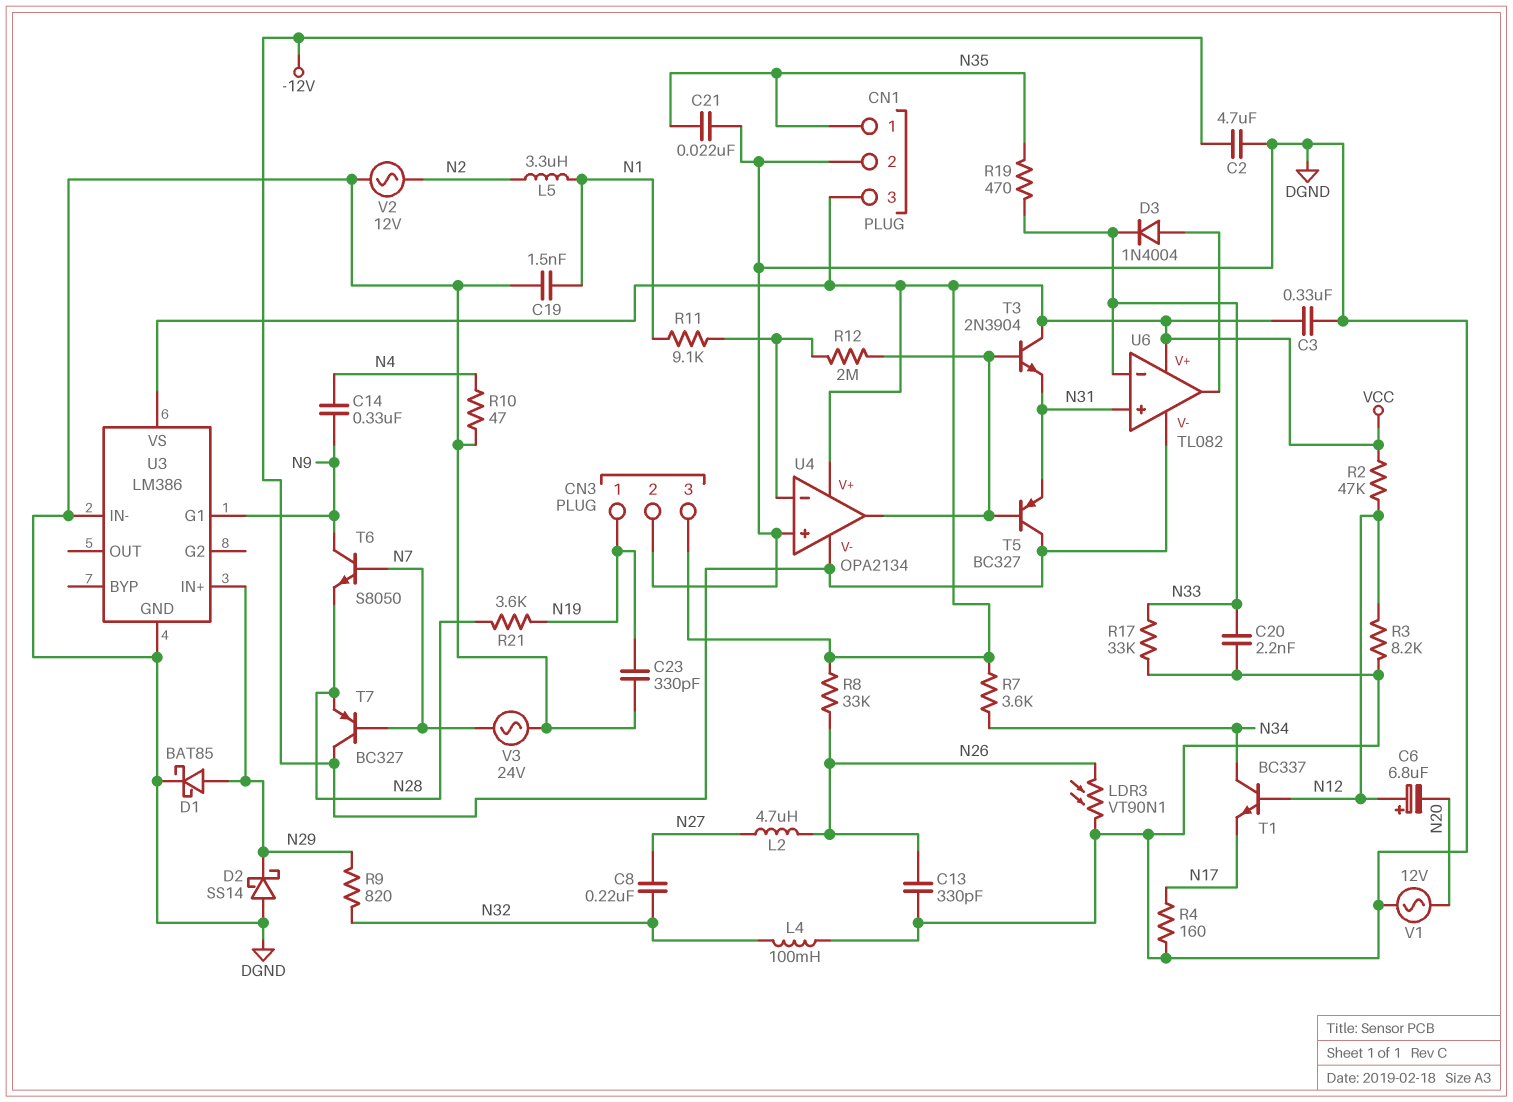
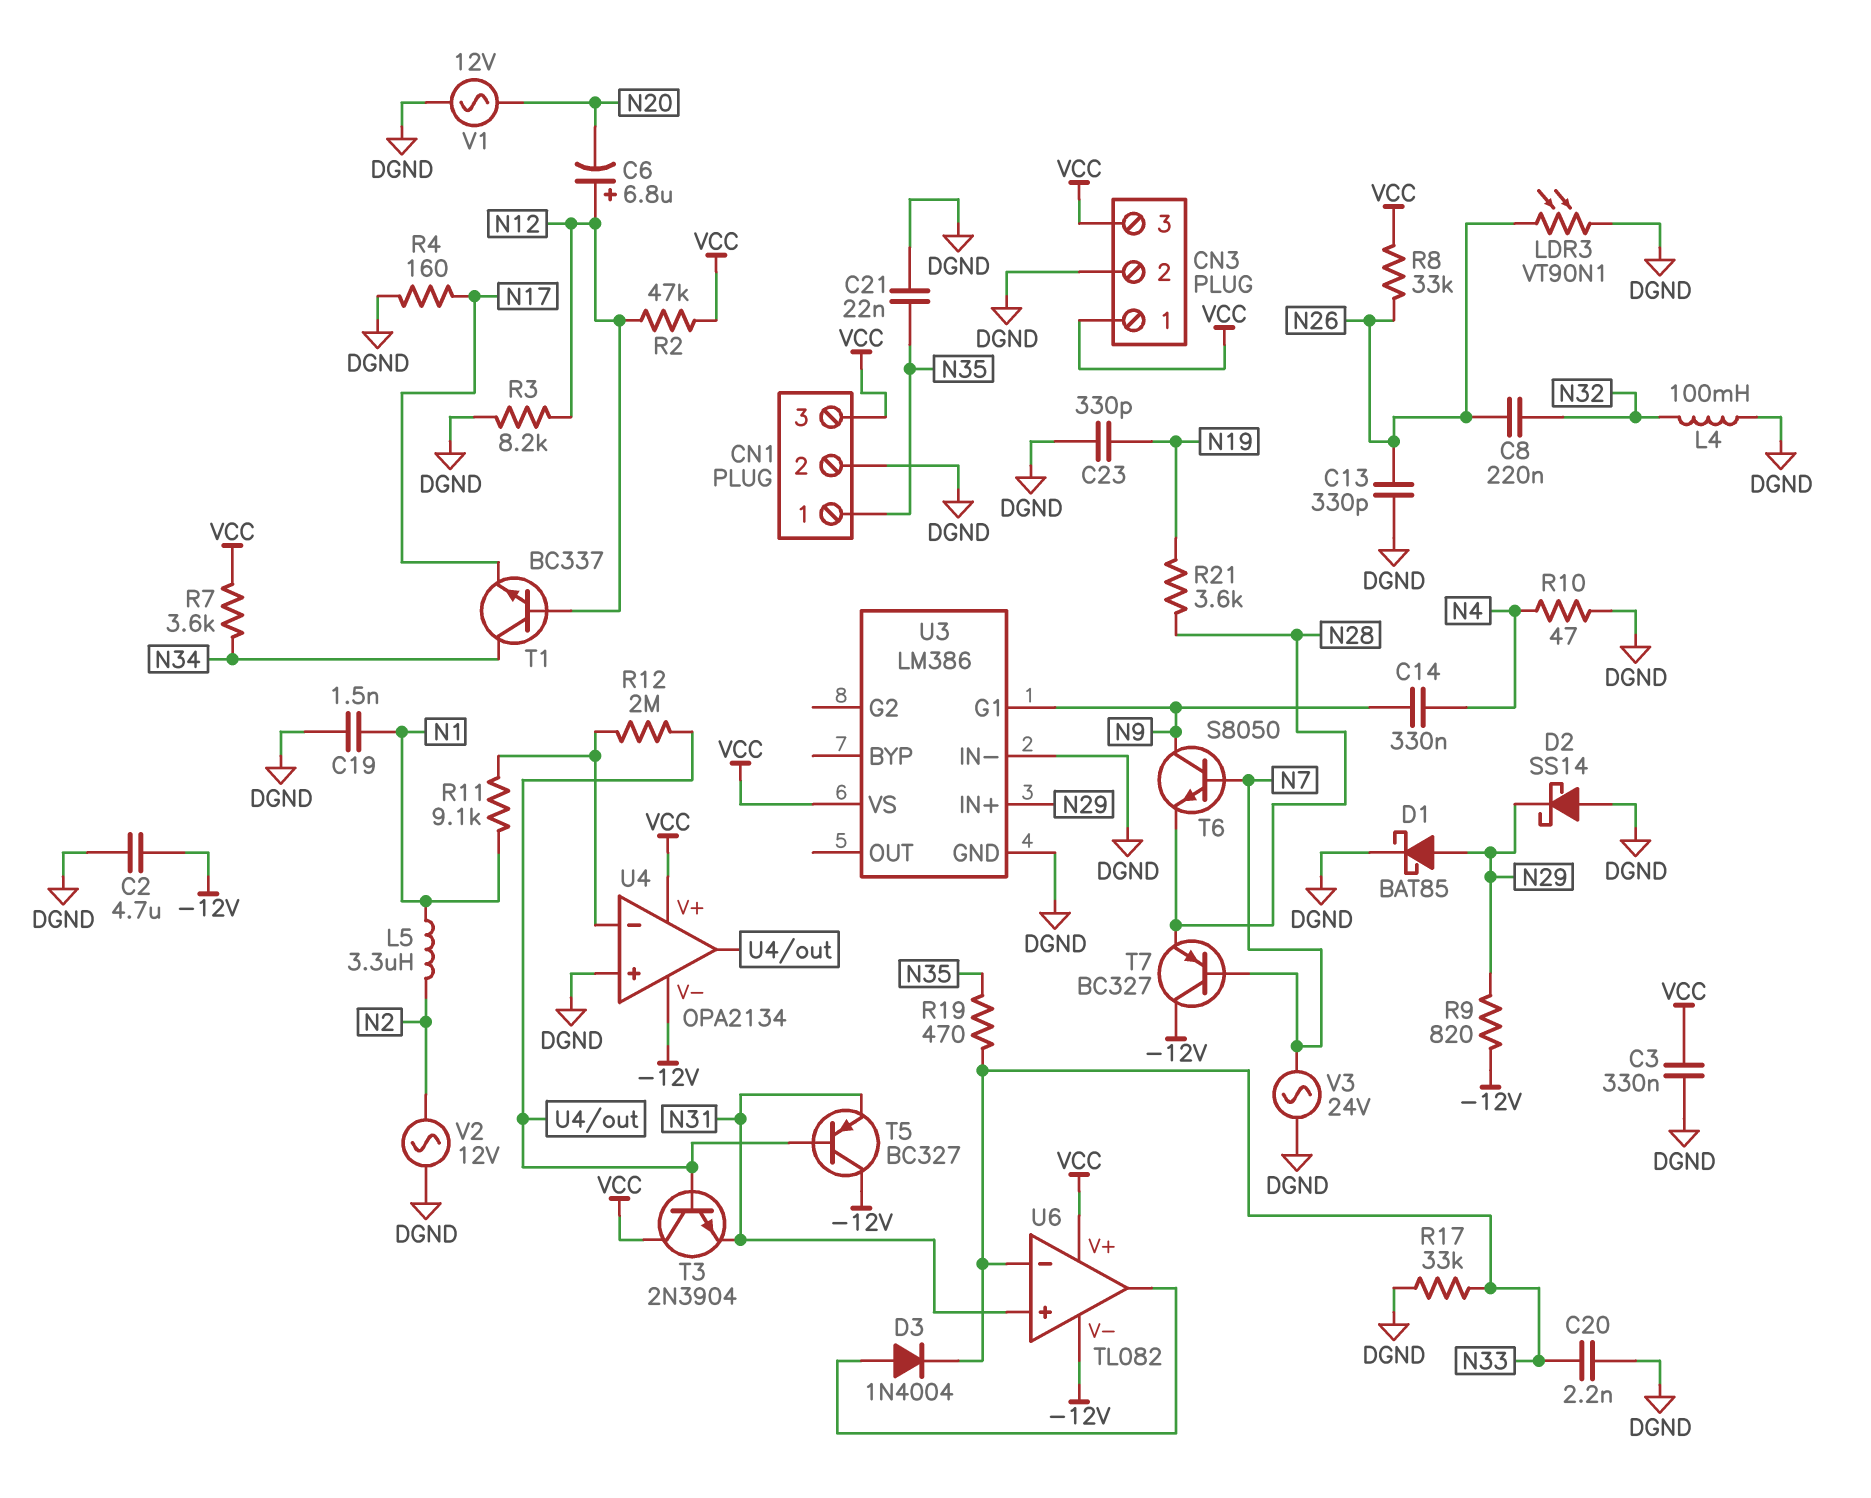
C8: 220nF (N27, N32) -> 220nF (N26, N32)
CN3 pin 1: N19 -> VCC
L2: 4.7uH (N26, N27) -> none
R9: 820 (N29, N32) -> 820 (-12V, N29)

